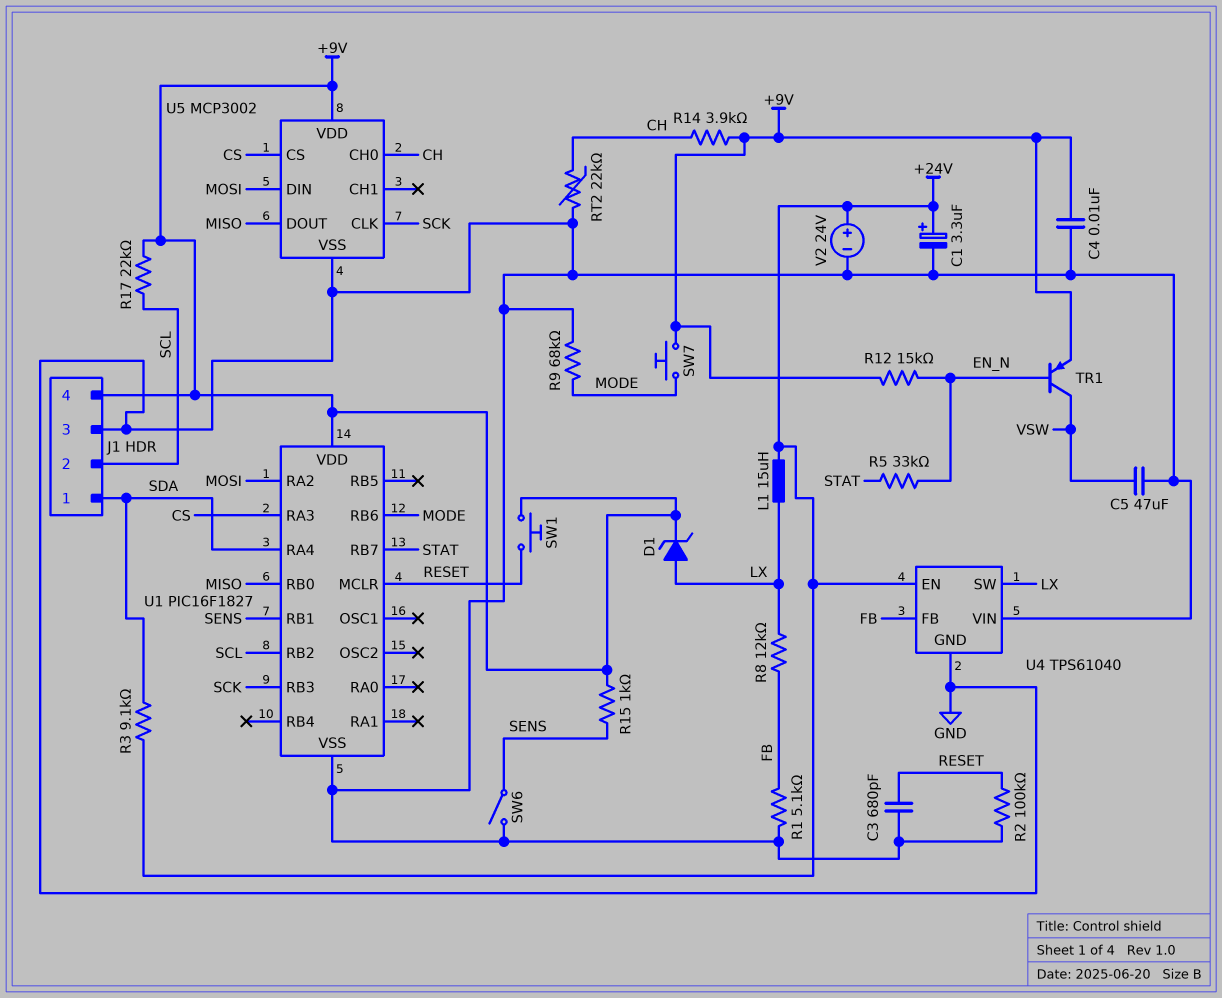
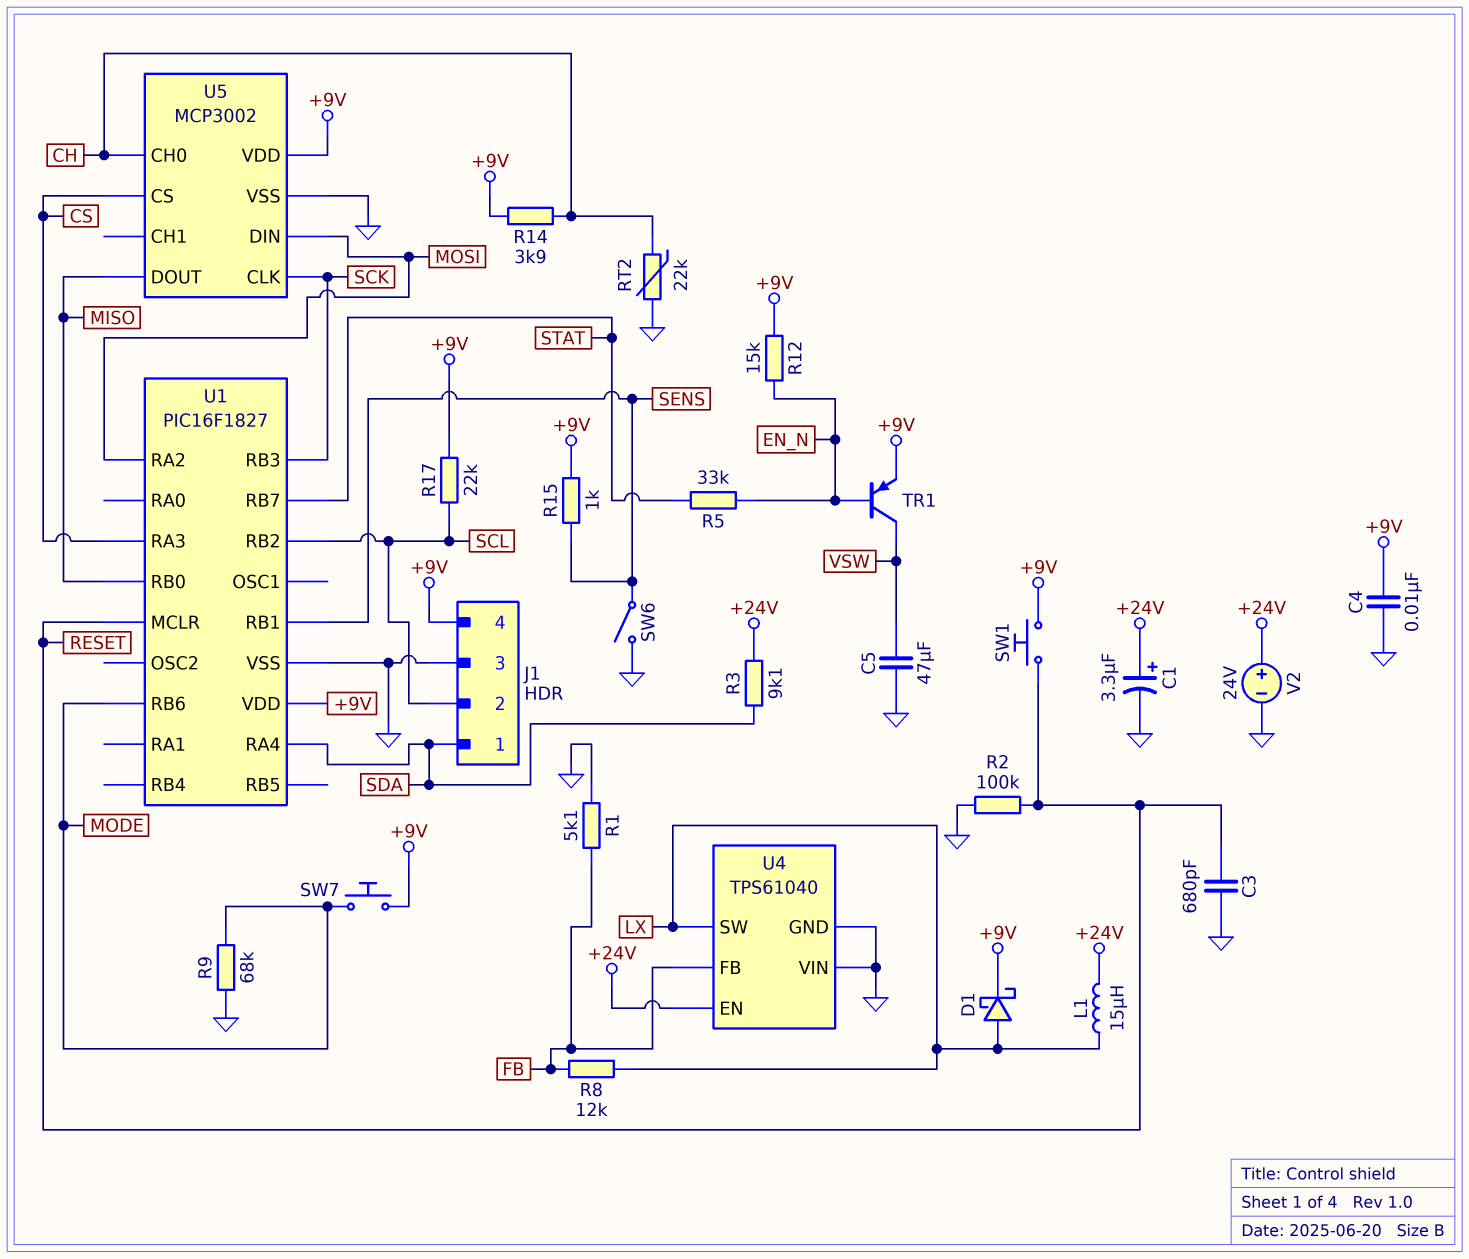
D1: zener (A LX, K +9V) -> schottky (A LX, K +9V)

